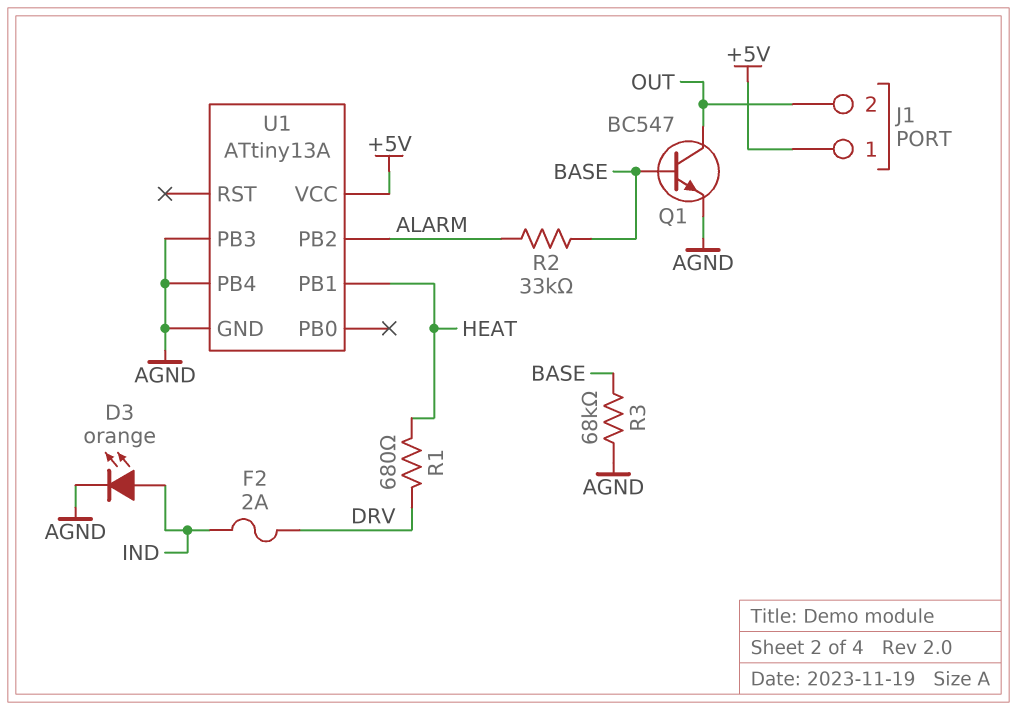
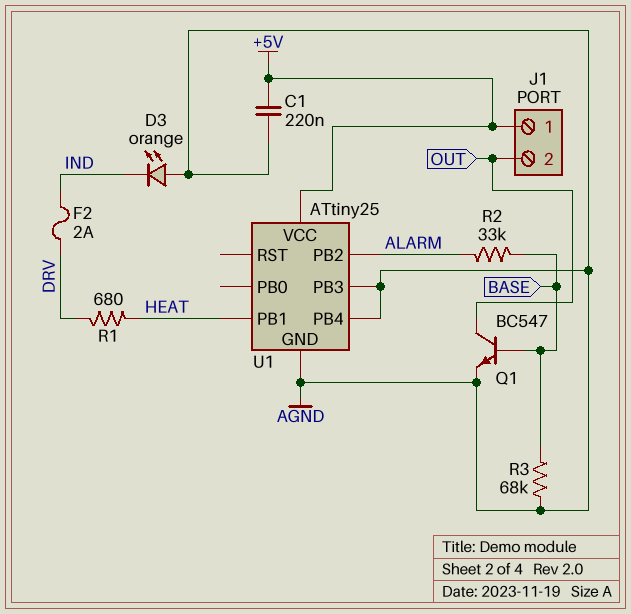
C1: none -> 220nF (+5V, AGND)
D3: LED orange (A IND, K AGND) -> LED orange (A AGND, K IND)
U1: ATtiny13A -> ATtiny25

